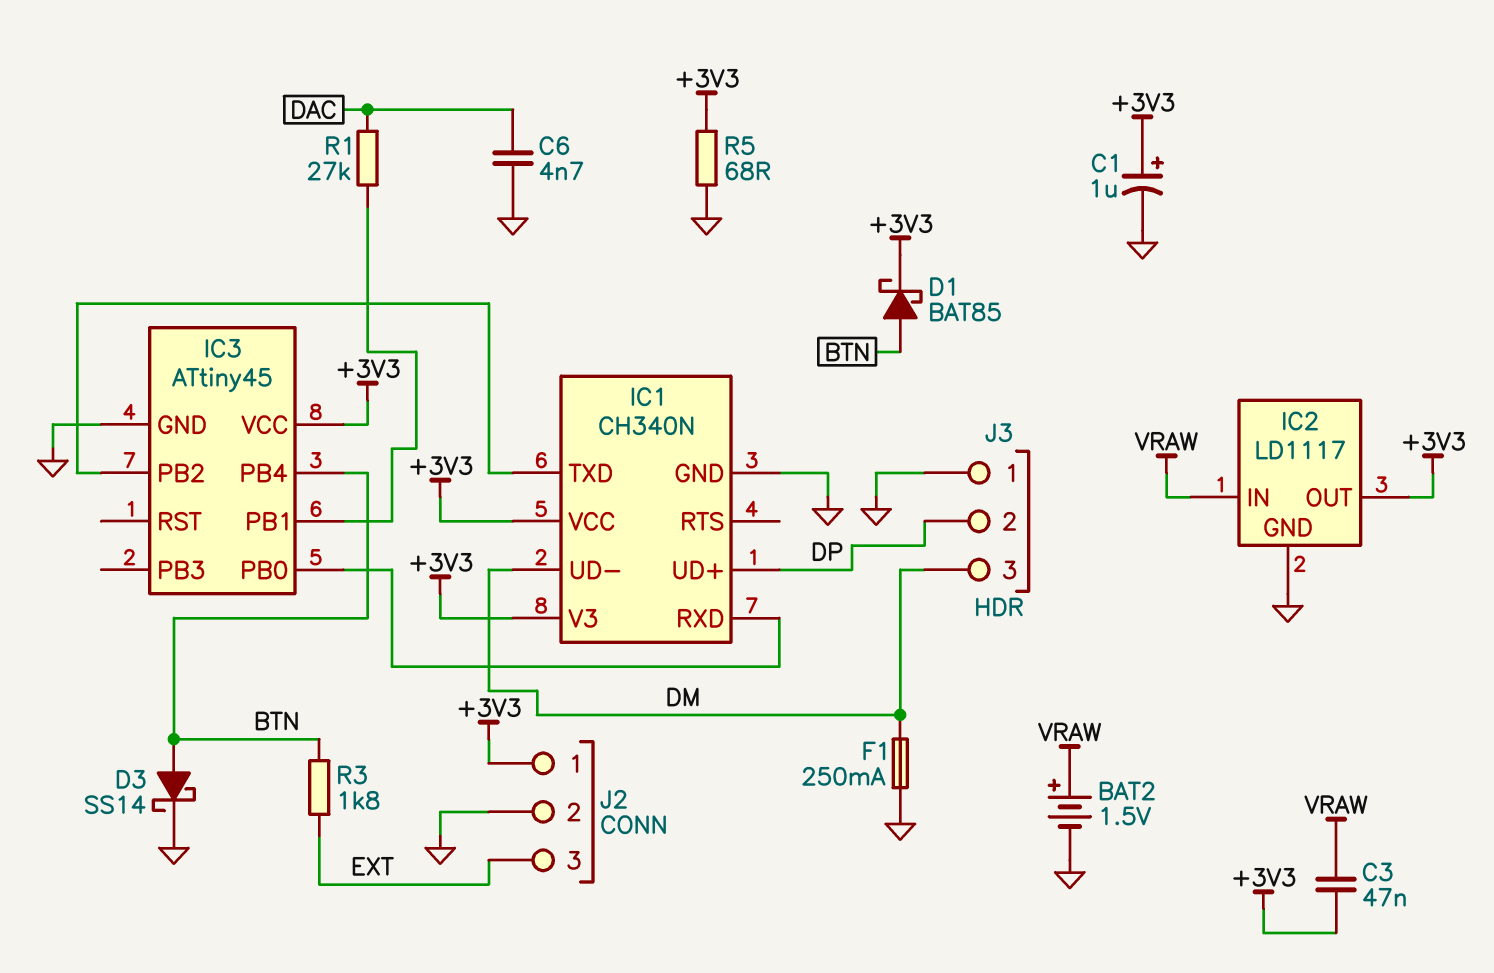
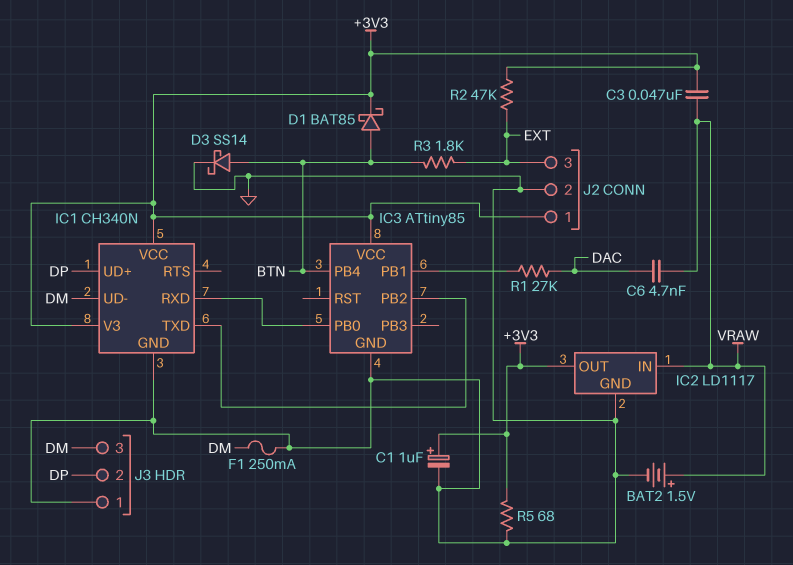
C6: 4.7nF (DAC, GND) -> 4.7nF (DAC, VRAW)
IC3: ATtiny45 -> ATtiny85
R2: none -> 47k (+3V3, EXT)

